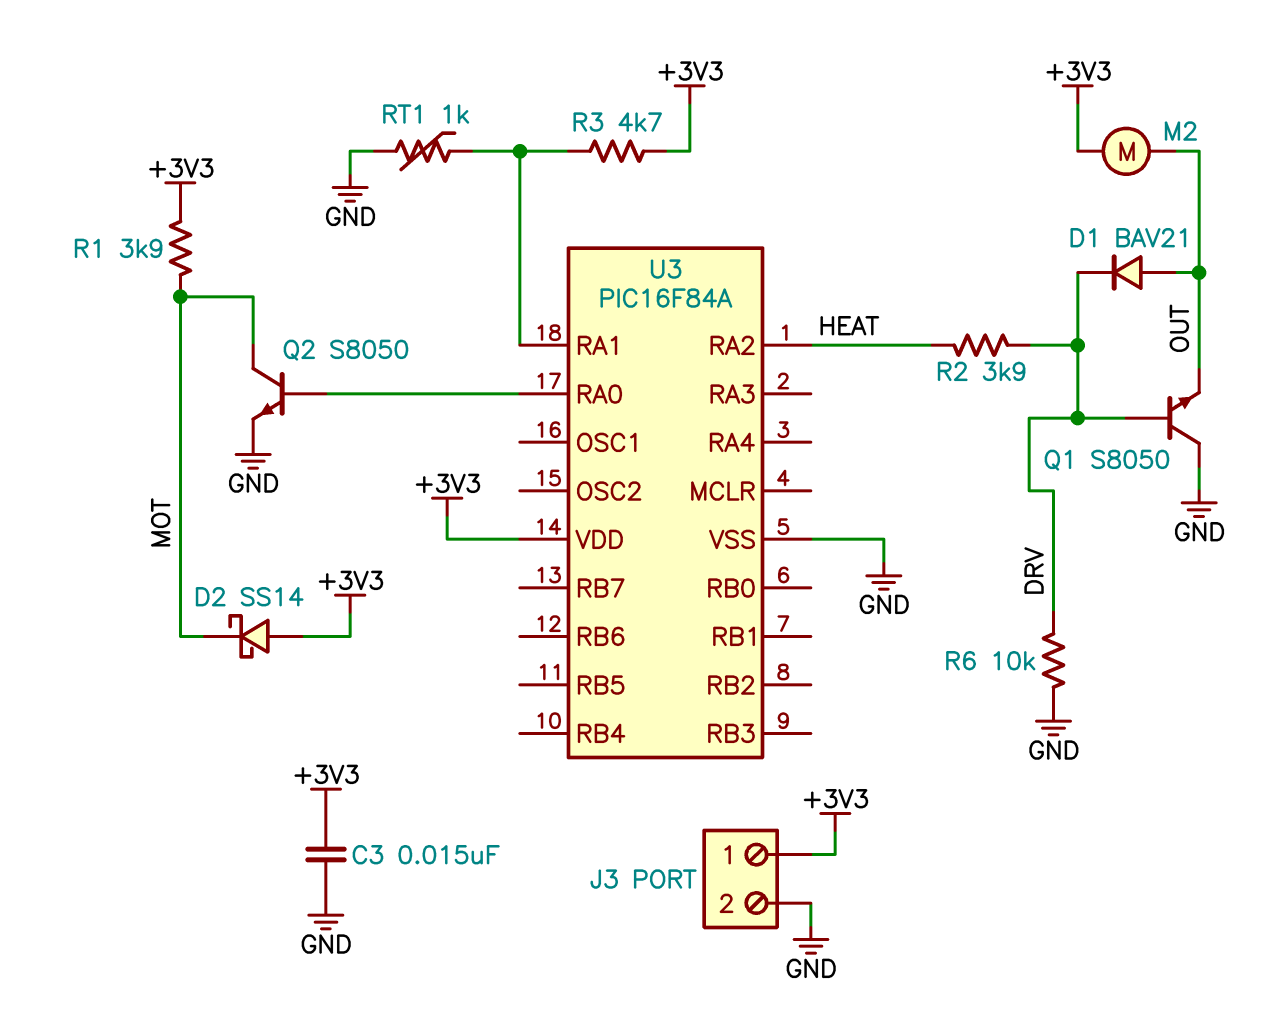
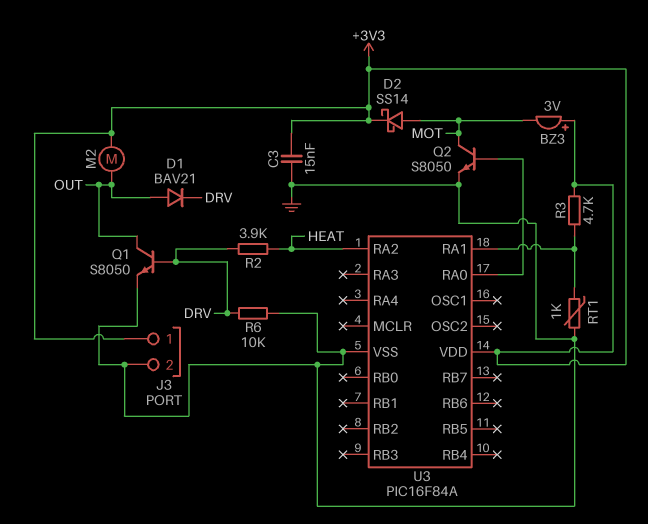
BZ3: none -> buzzer 3V (plus +3V3, minus MOT)
D2: schottky SS14 (A +3V3, K MOT) -> schottky SS14 (A MOT, K +3V3)
Q1: NPN S8050 (B DRV, C GND, E OUT) -> NPN S8050 (B DRV, C OUT, E GND)
R1: 3.9k (+3V3, MOT) -> none

